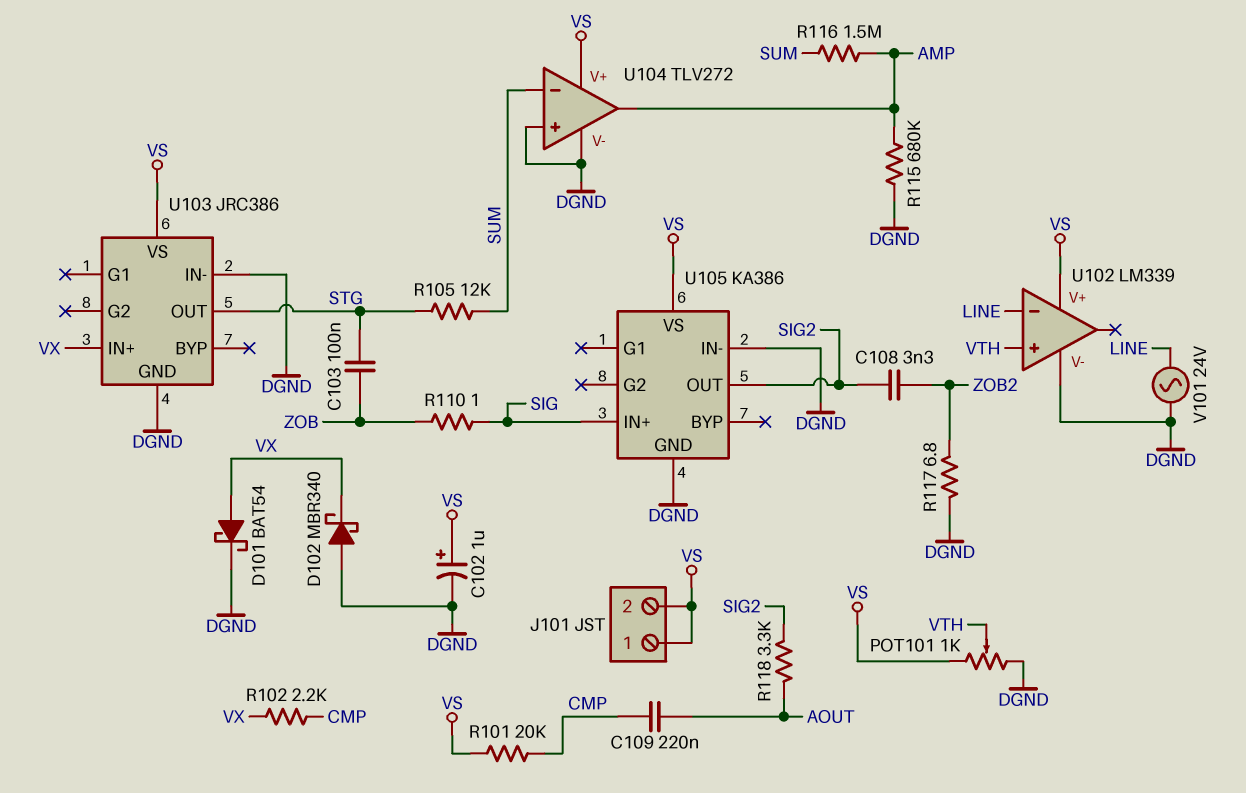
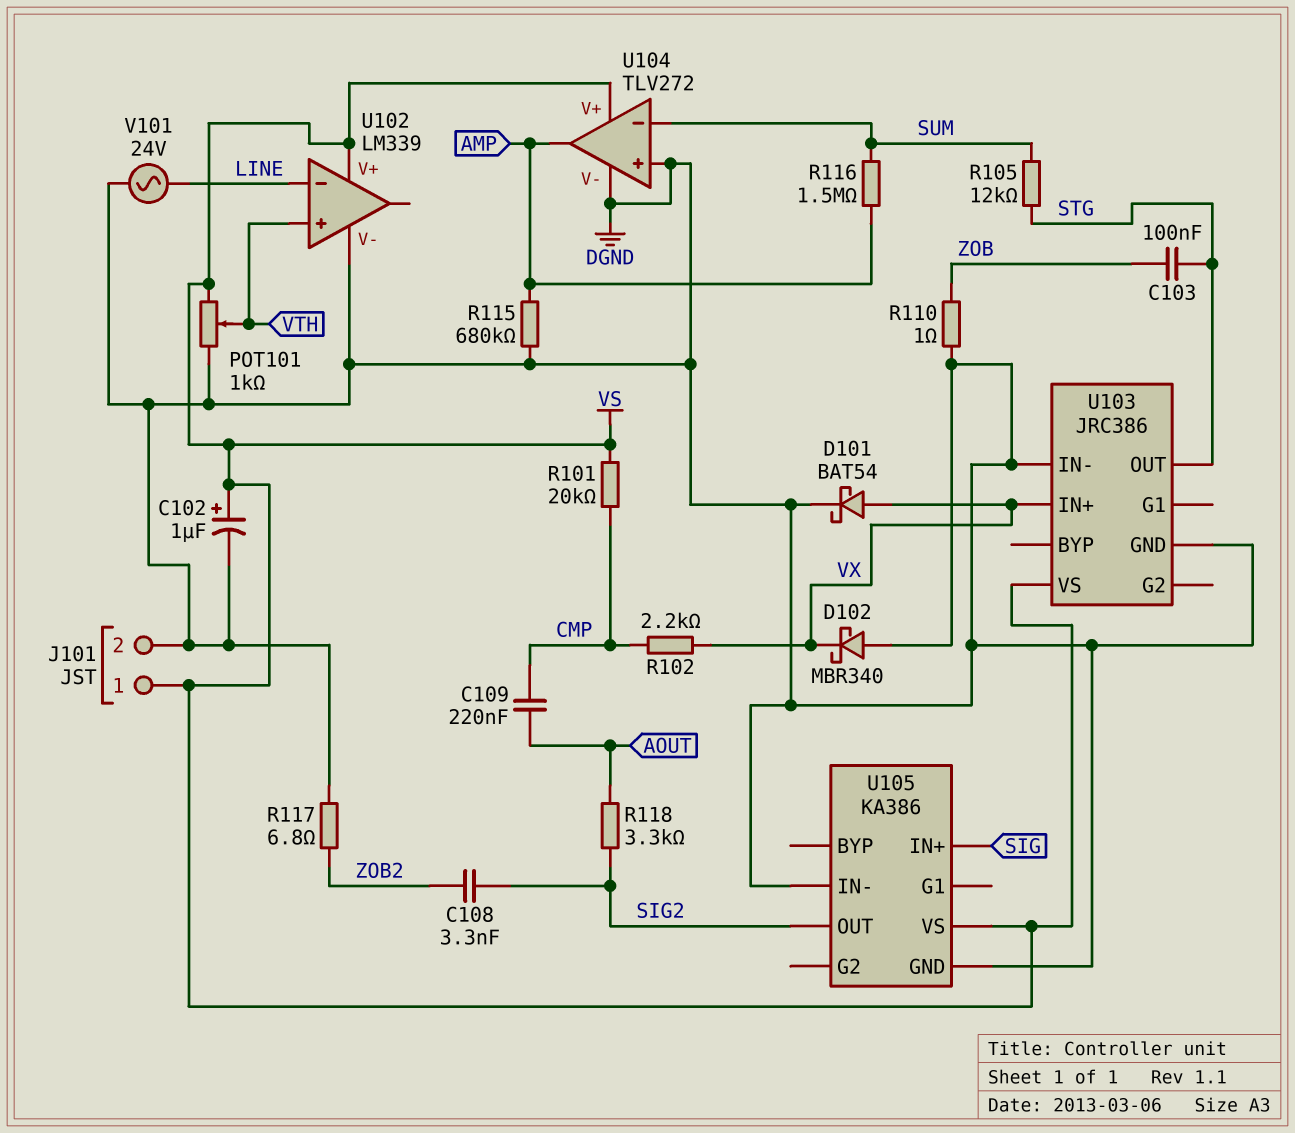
J101 pin 2: VS -> DGND
R110: 1 (SIG, ZOB) -> 1 (DGND, ZOB)

